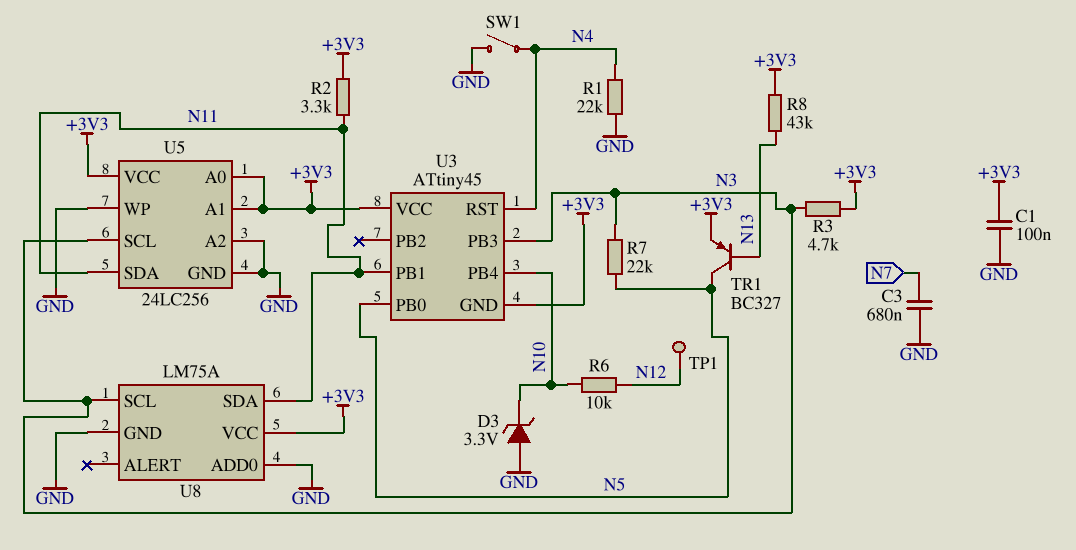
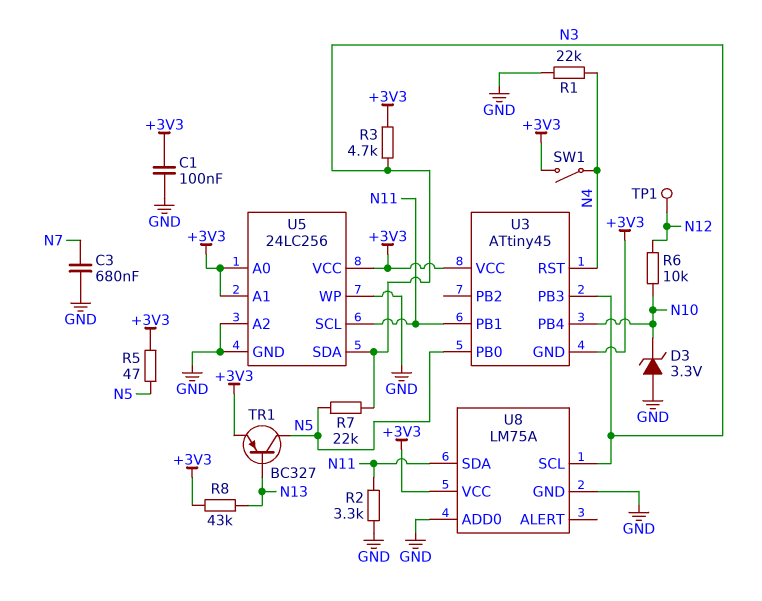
R2: 3.3k (+3V3, N11) -> 3.3k (GND, N11)
R5: none -> 47 (+3V3, N5)
SW1: switch (GND, N4) -> switch (+3V3, N4)
U5 pin SCL: N3 -> N11
U5 pin SDA: N11 -> N3

